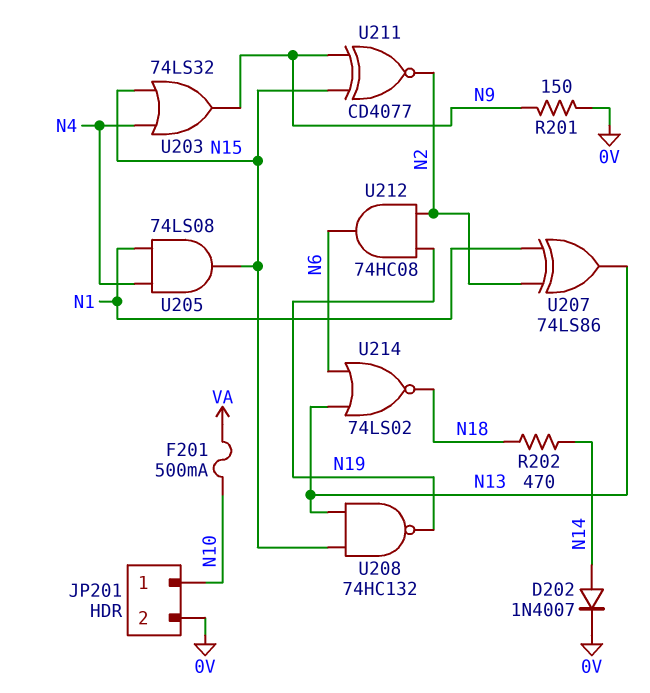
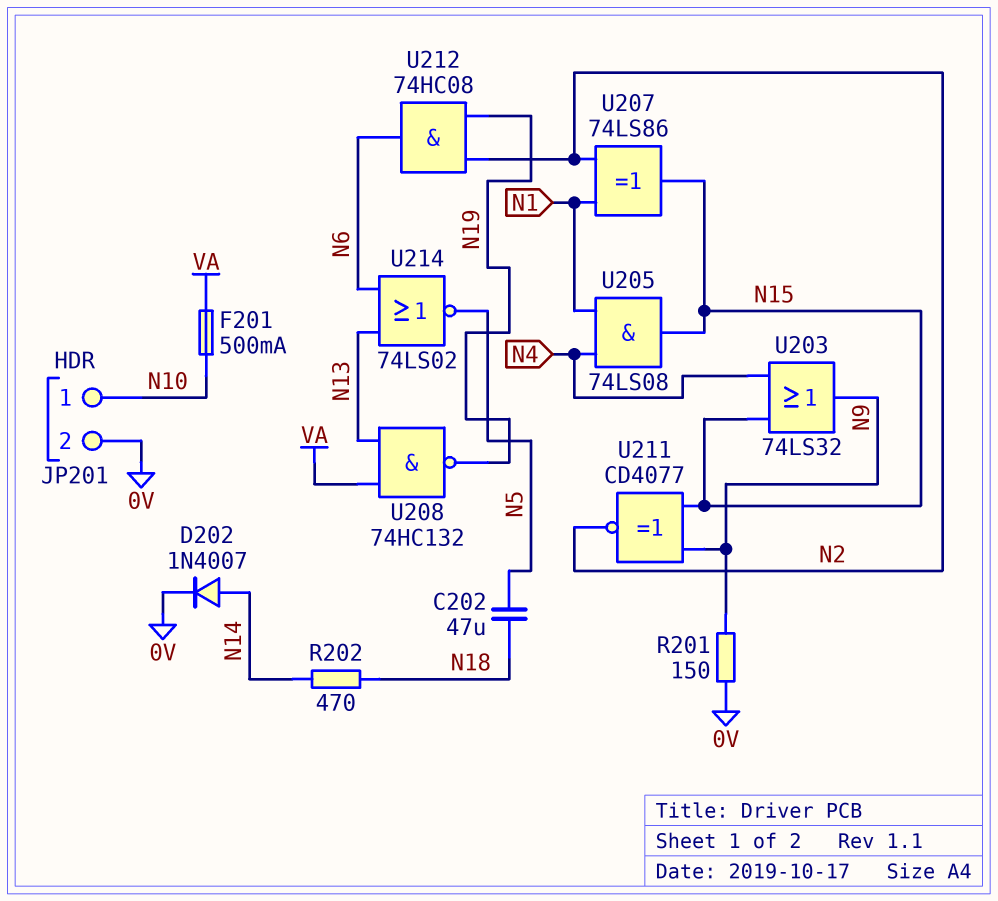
C202: none -> 47uF (N5, N18)
U207: XOR 74LS86 (in N1, in N2, out N13) -> XOR 74LS86 (in N1, in N2, out N15)
U208: NAND 74HC132 (in N13, in N15, out N19) -> NAND 74HC132 (in N13, in VA, out N19)
U214: NOR 74LS02 (in N6, in N13, out N18) -> NOR 74LS02 (in N6, in N13, out N5)

